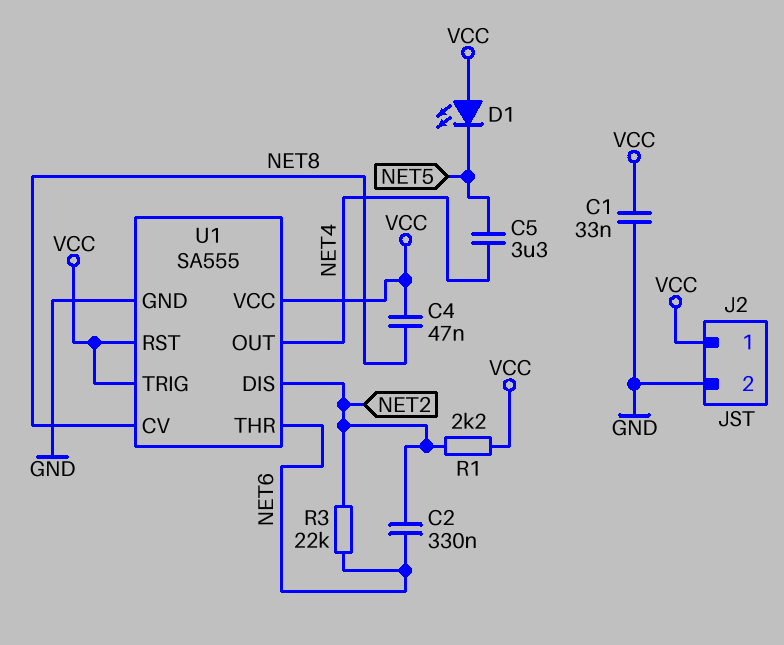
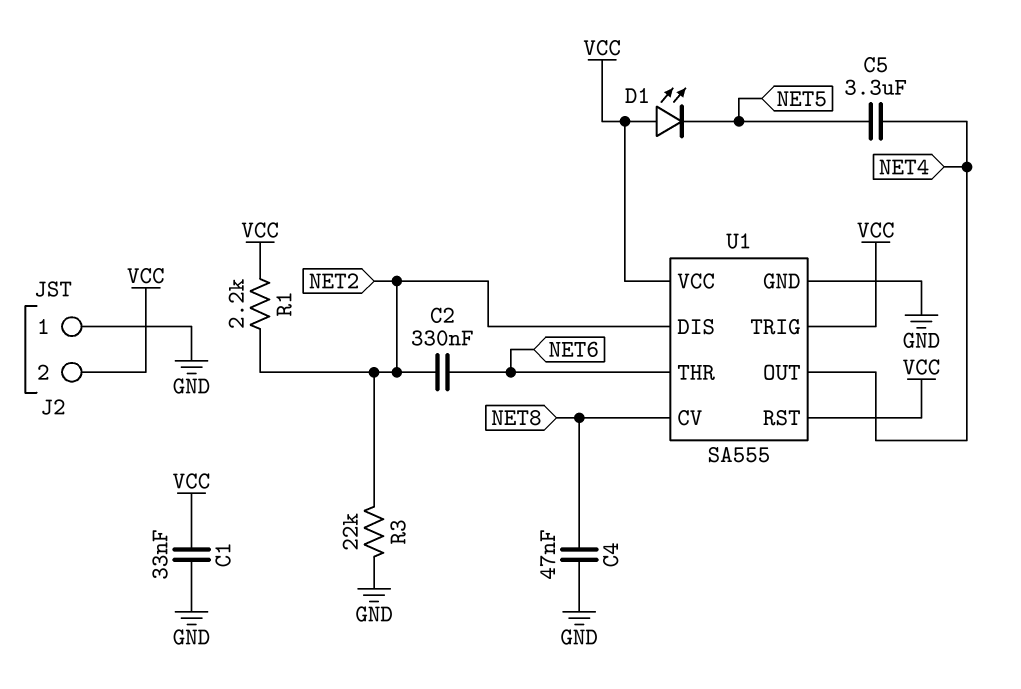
C4: 47nF (NET8, VCC) -> 47nF (GND, NET8)
J2 pin 1: VCC -> GND
J2 pin 2: GND -> VCC
R3: 22k (NET2, NET6) -> 22k (GND, NET2)

